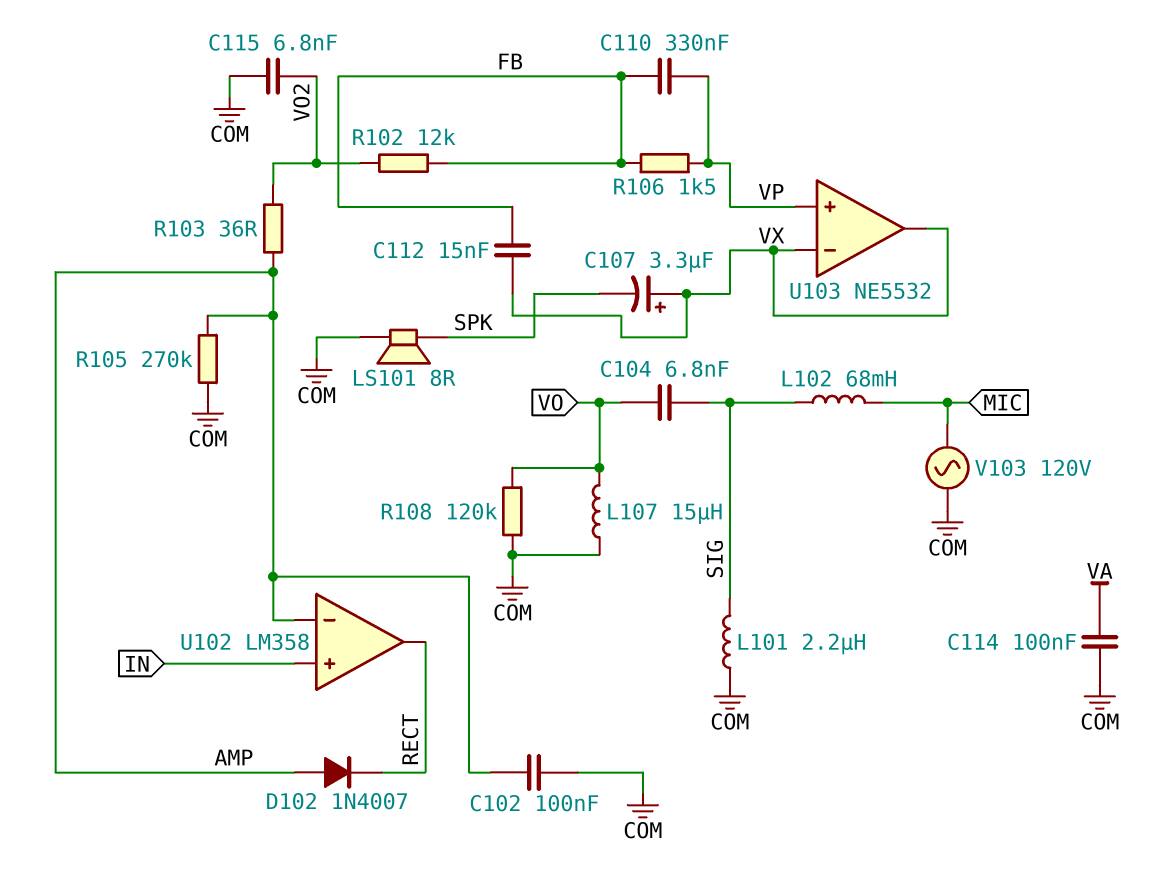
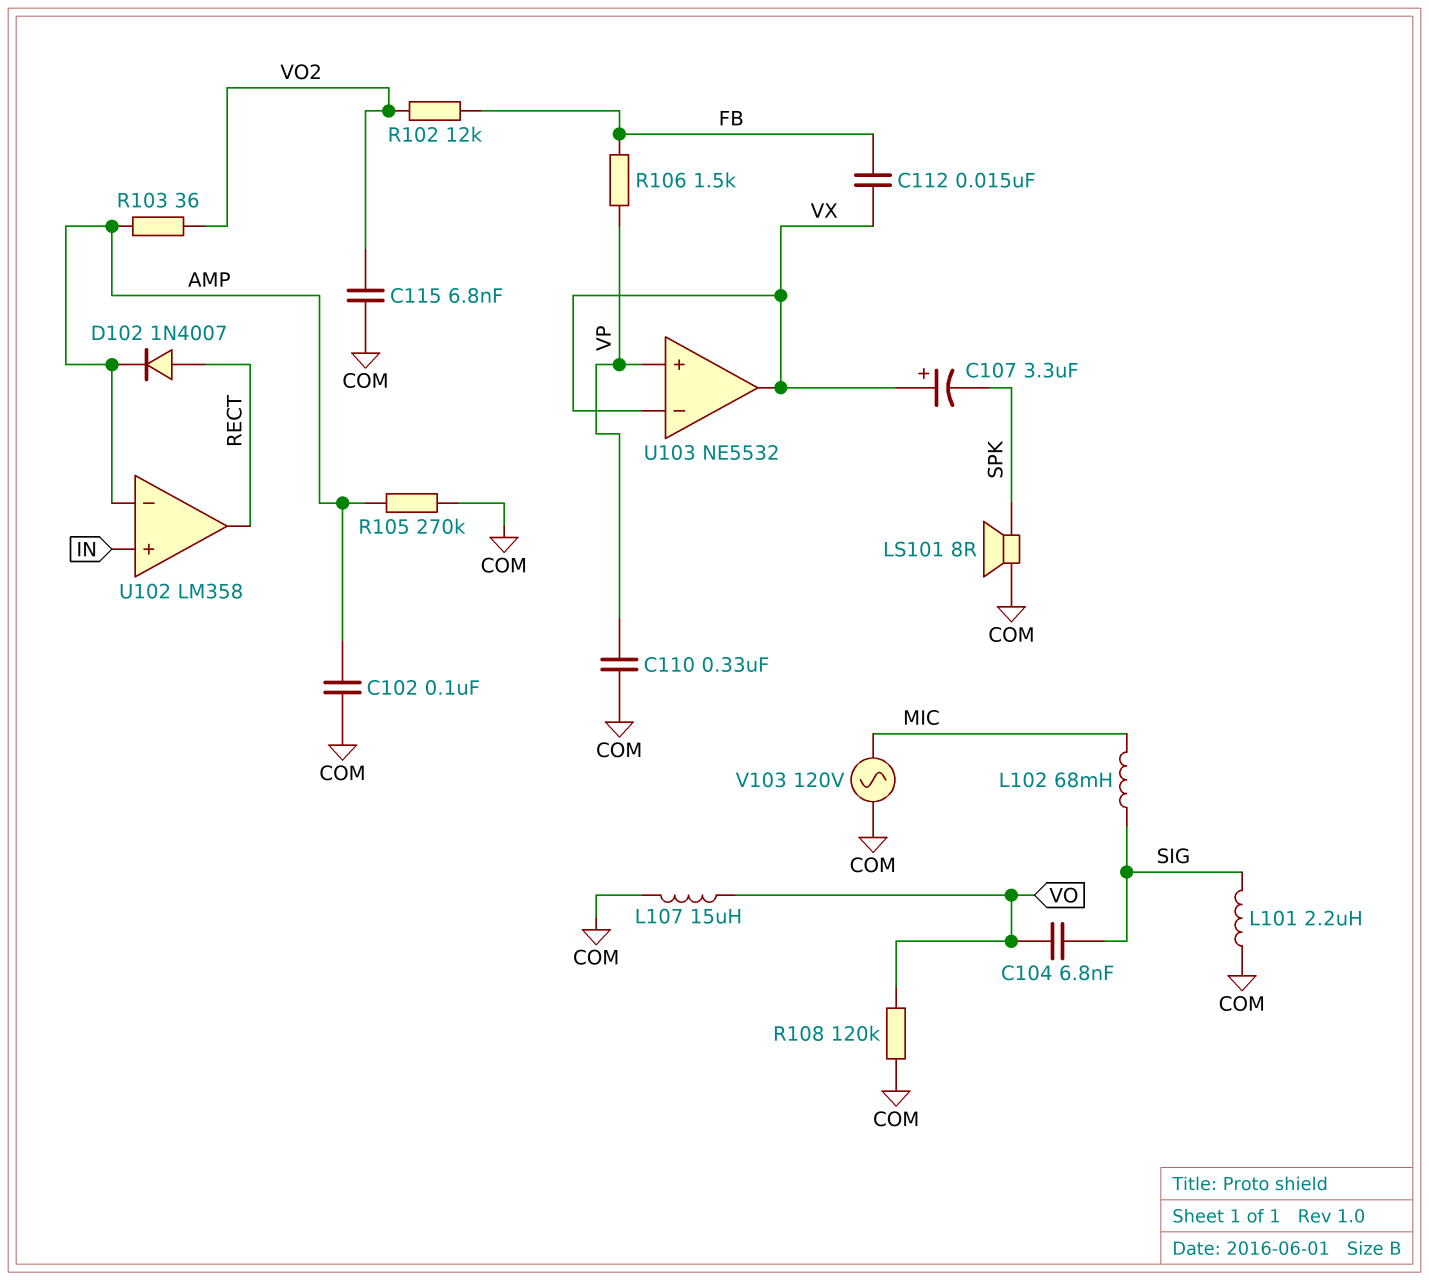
C110: 330nF (FB, VP) -> 330nF (COM, VP)
C114: 100nF (COM, VA) -> none
D102: diode 1N4007 (A AMP, K RECT) -> diode 1N4007 (A RECT, K AMP)

